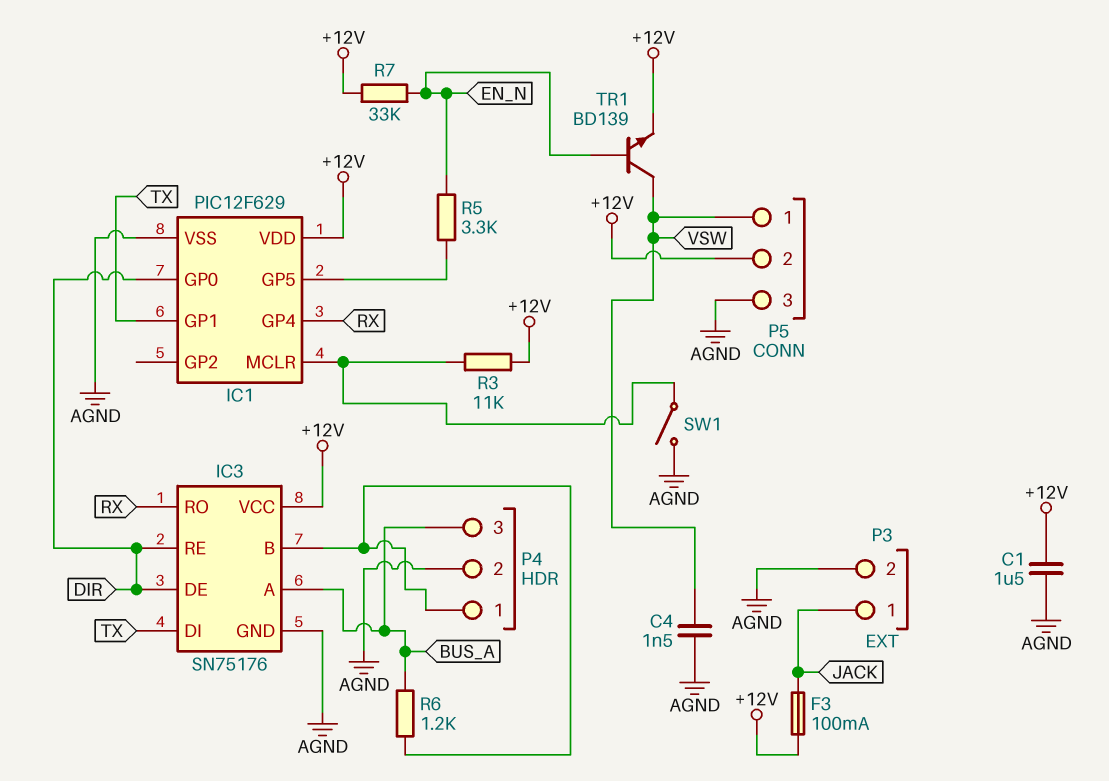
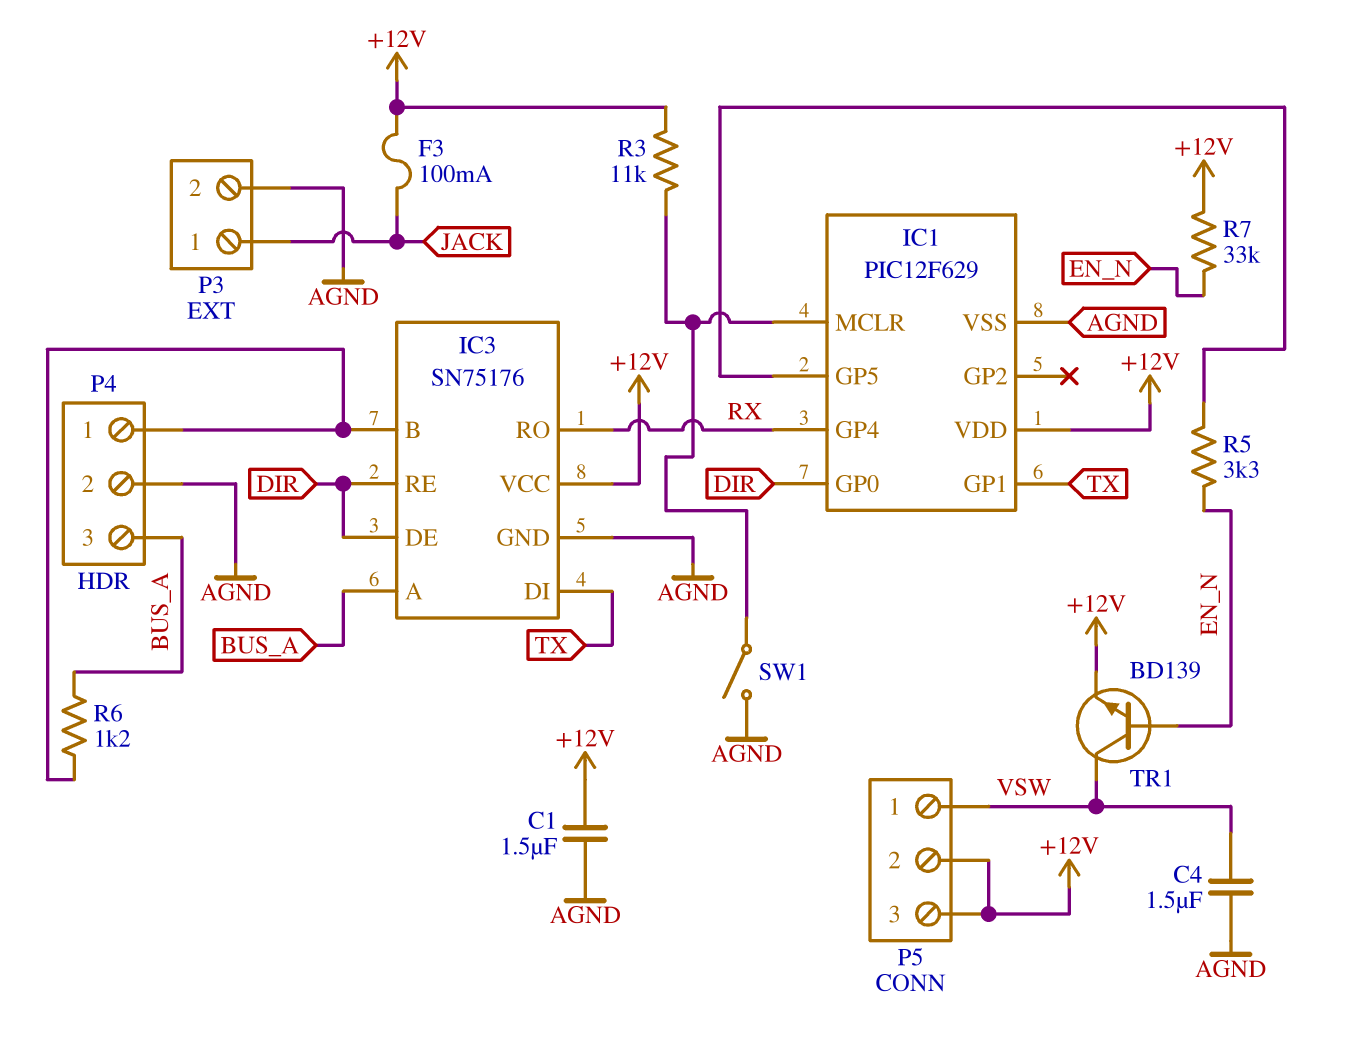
C4: 1.5nF (AGND, VSW) -> 1.5uF (AGND, VSW)
P5 pin 3: AGND -> +12V

